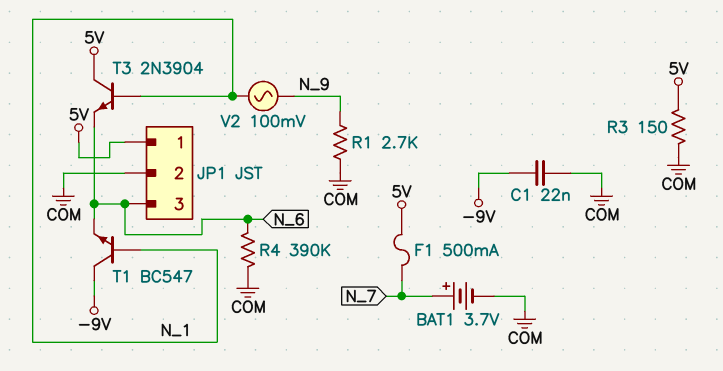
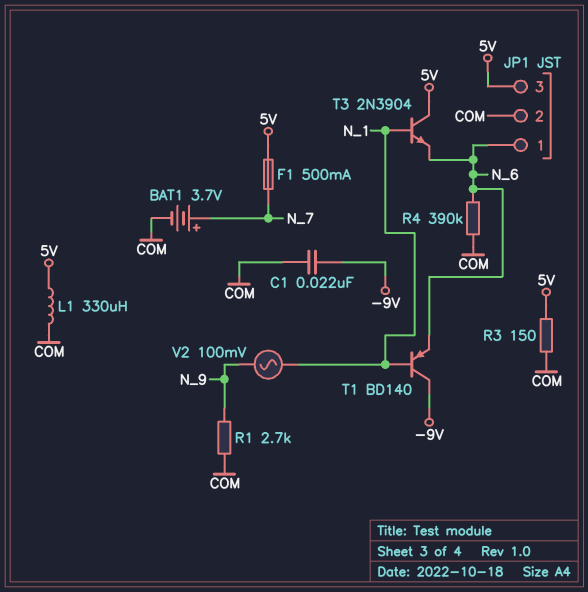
JP1 pin 1: 5V -> N_6
JP1 pin 3: N_6 -> 5V
L1: none -> 330uH (5V, COM)
T1: NPN BC547 (B N_1, C -9V, E N_6) -> PNP BD140 (B N_1, C -9V, E N_6)

